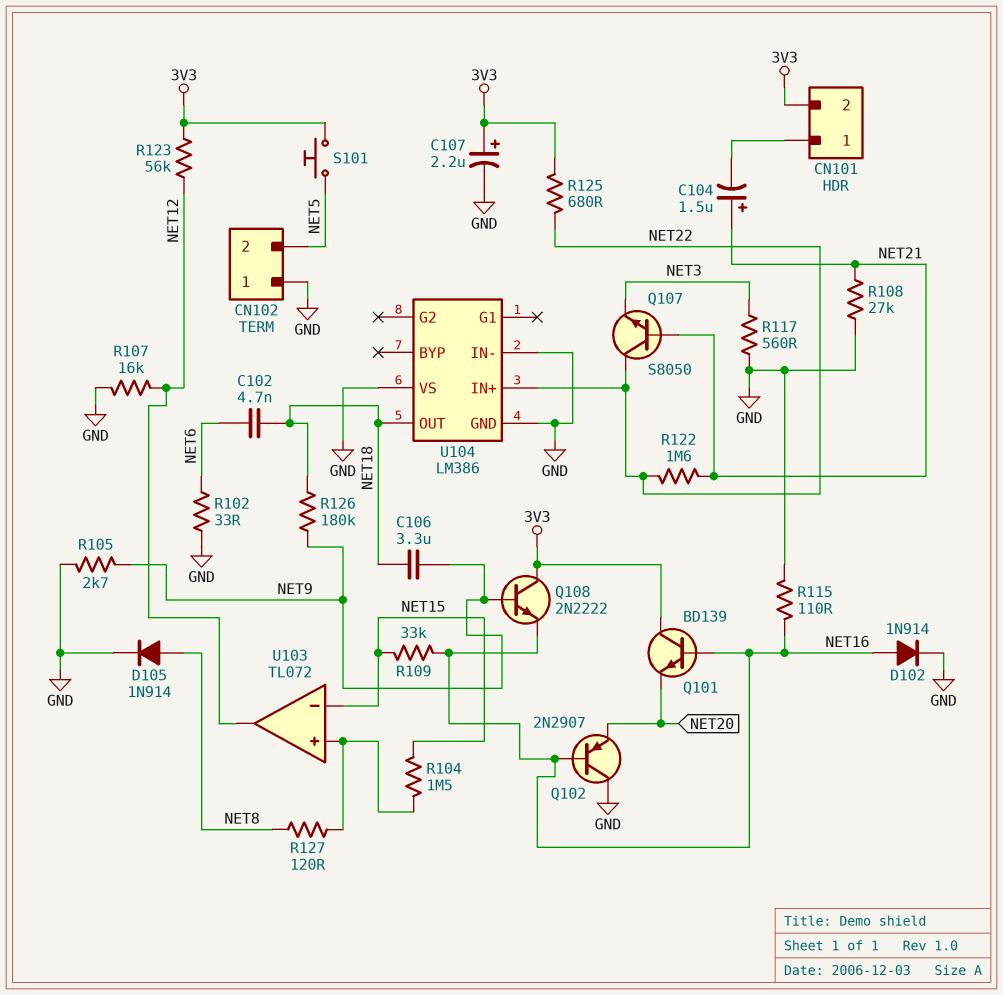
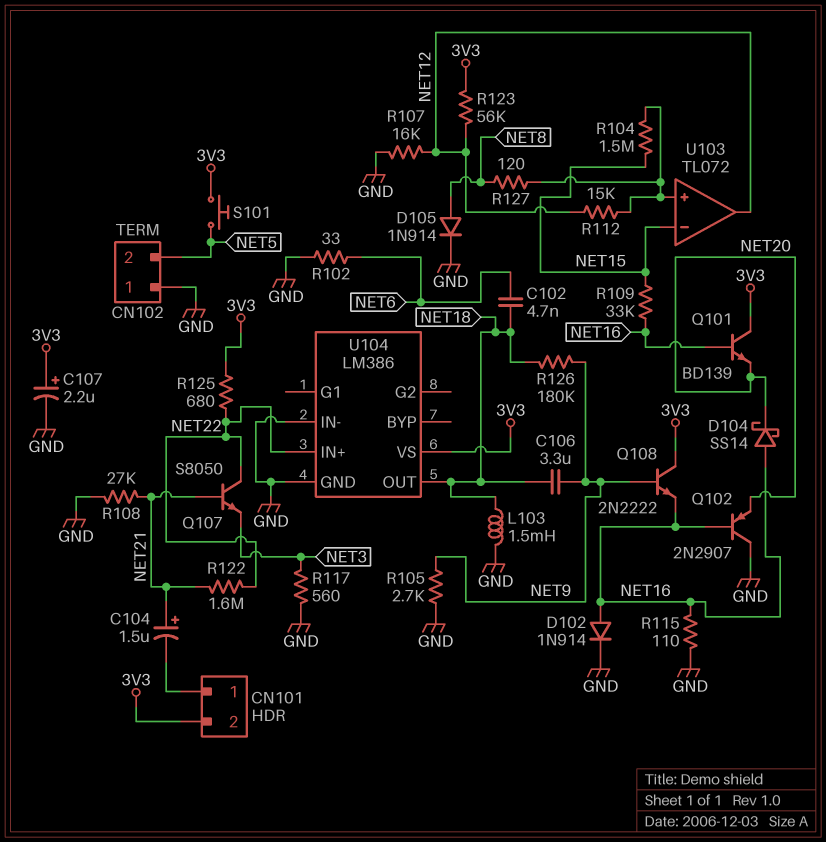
D104: none -> schottky SS14 (A NET16, K NET20)
L103: none -> 1.5mH (GND, NET18)
R112: none -> 15k (NET12, U103/in+)
U104 pin VS: GND -> 3V3

